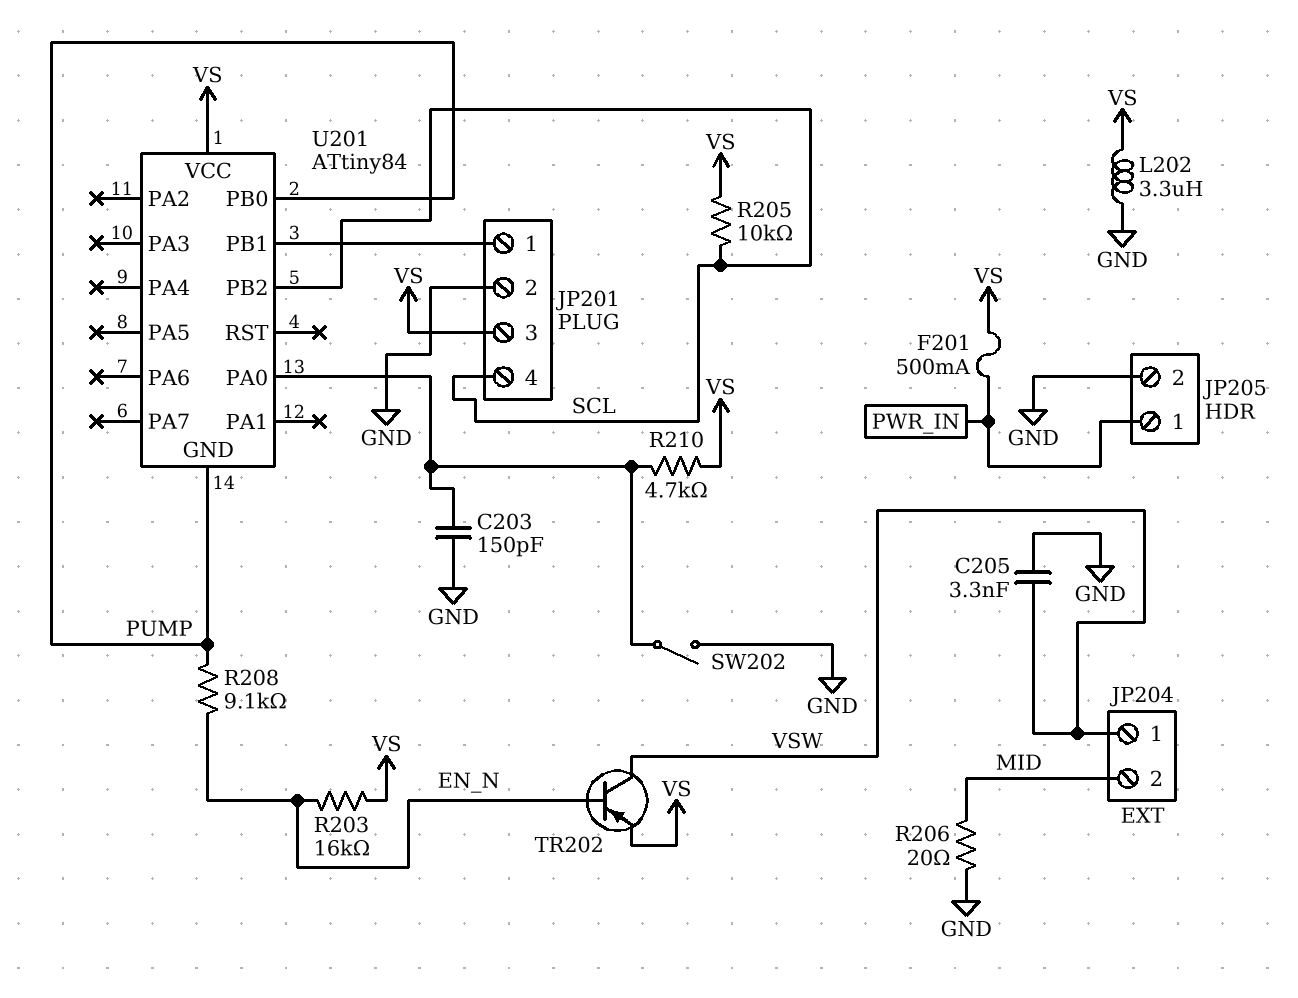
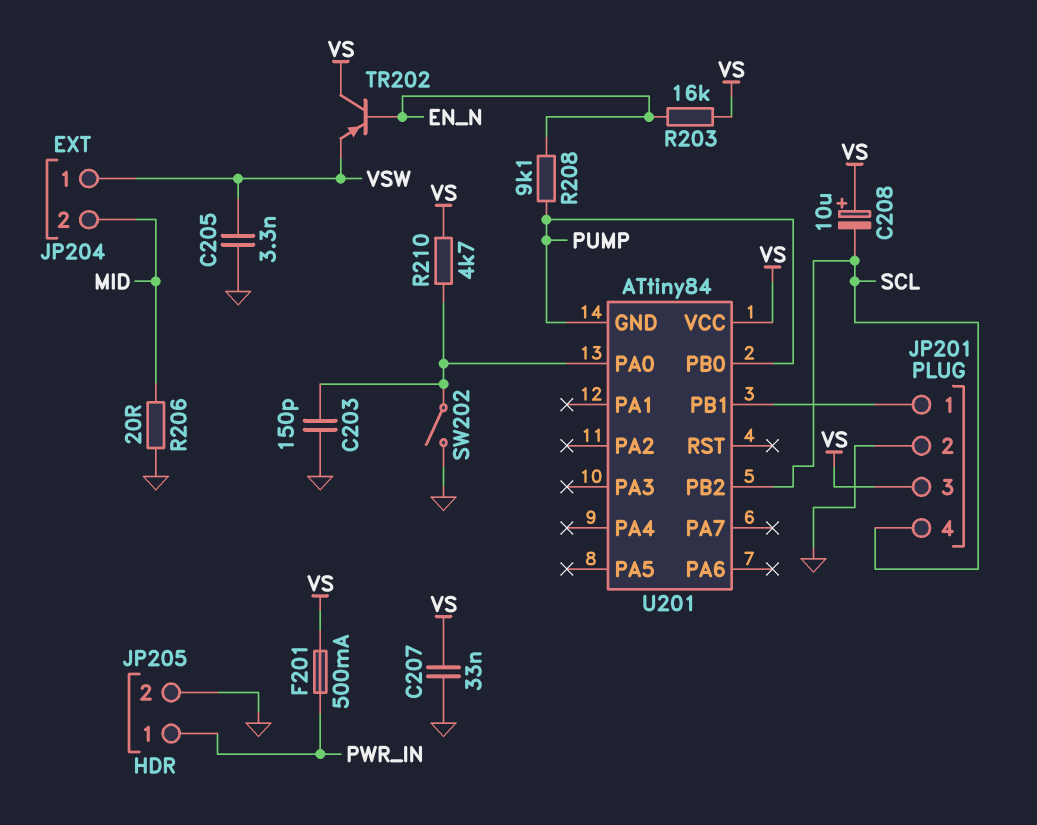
C207: none -> 33nF (GND, VS)
C208: none -> 10uF (plus VS, minus SCL)
L202: 3.3uH (GND, VS) -> none
R205: 10k (SCL, VS) -> none
TR202: PNP (B EN_N, C VSW, E VS) -> PNP (B EN_N, C VS, E VSW)

